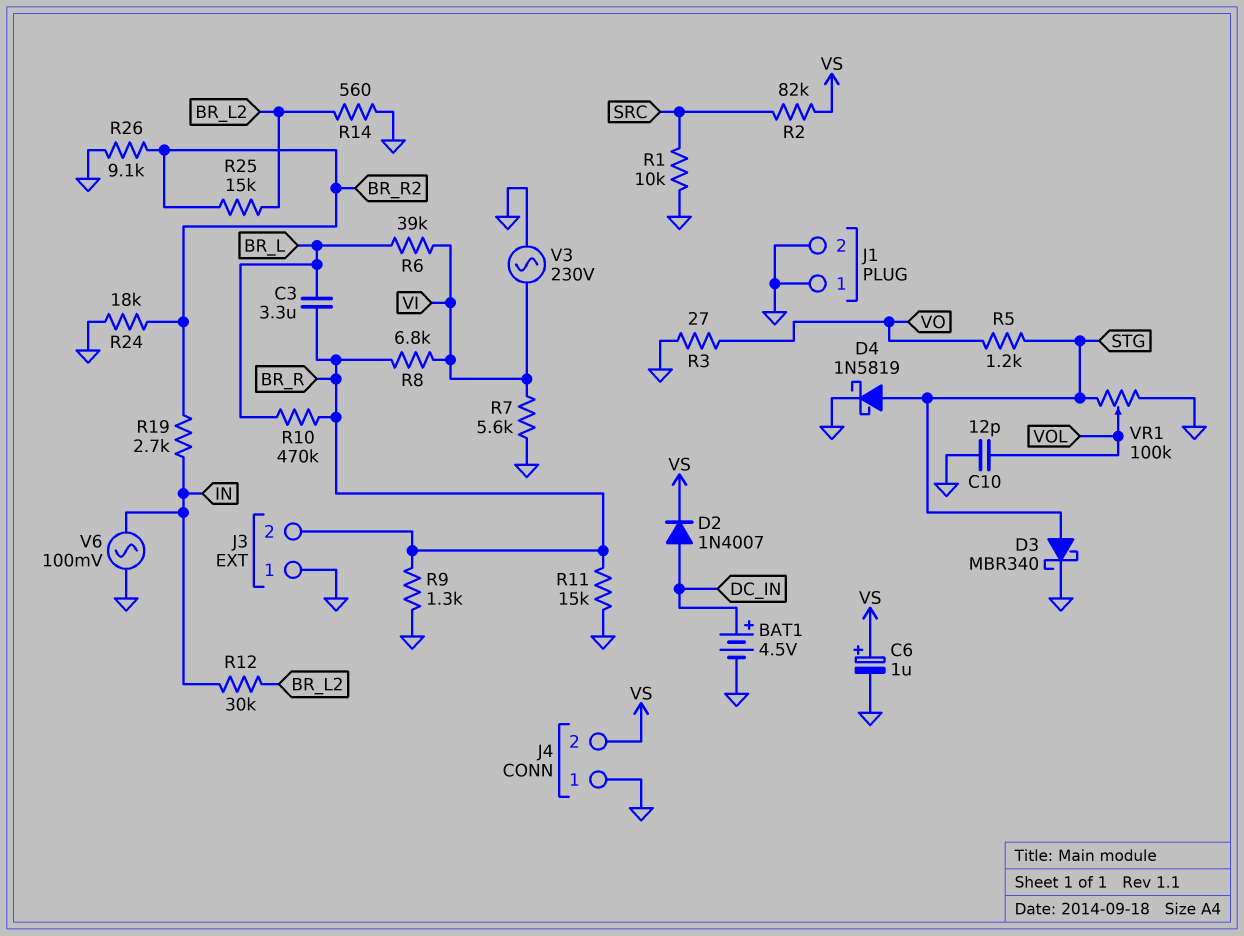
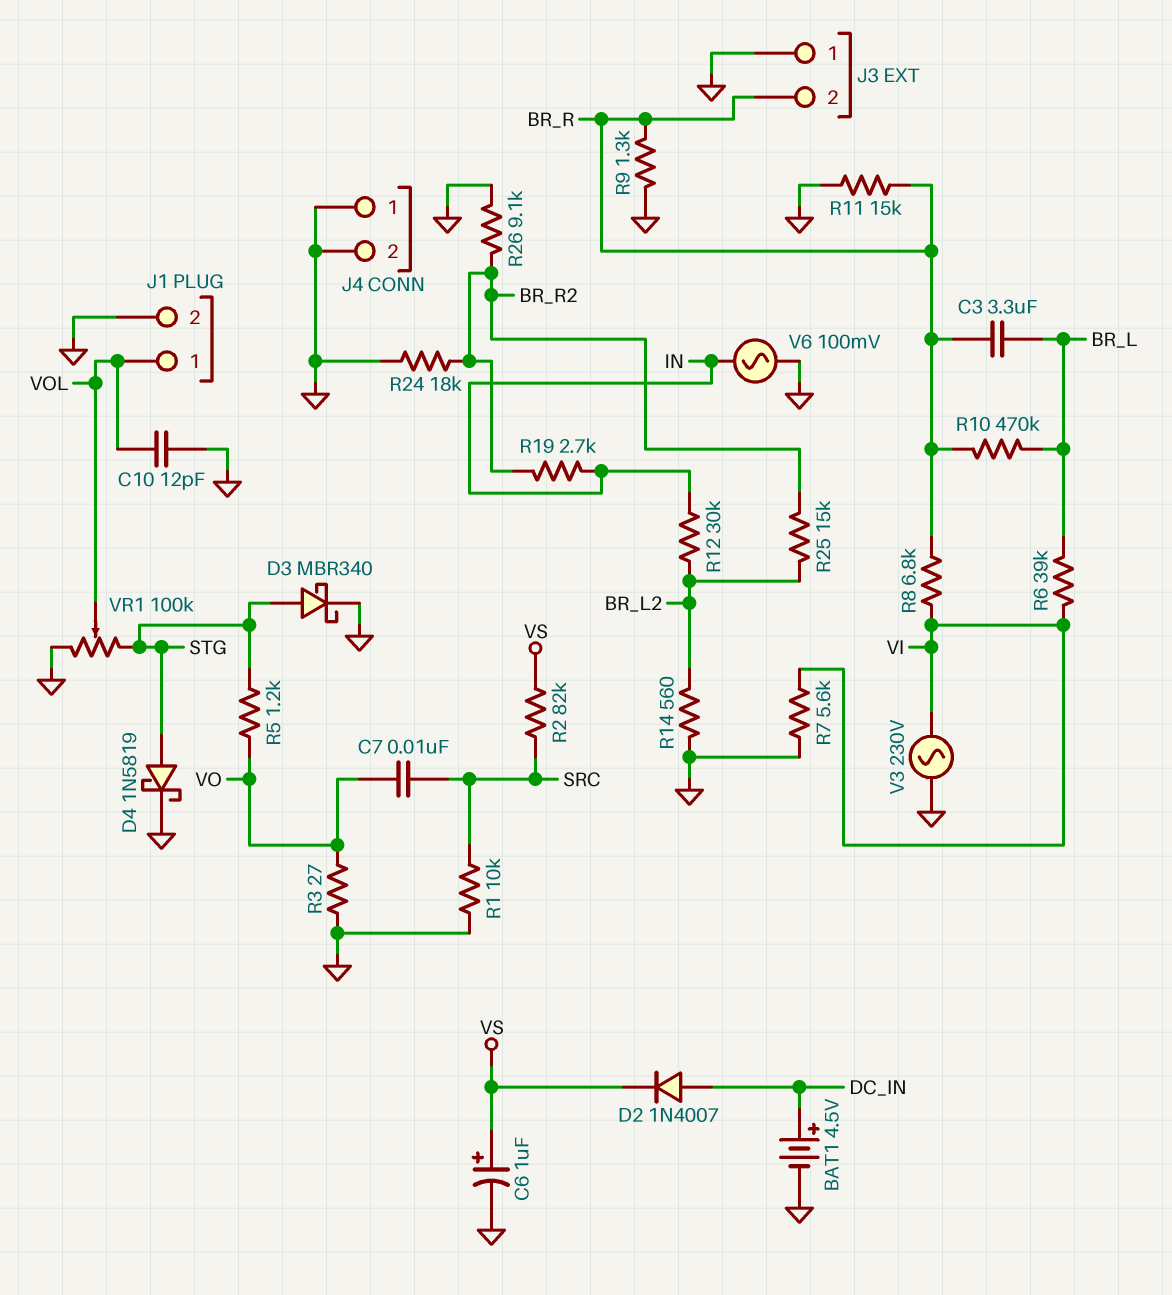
C7: none -> 10nF (SRC, VO)
J1 pin 1: GND -> VOL
J4 pin 2: VS -> GND

